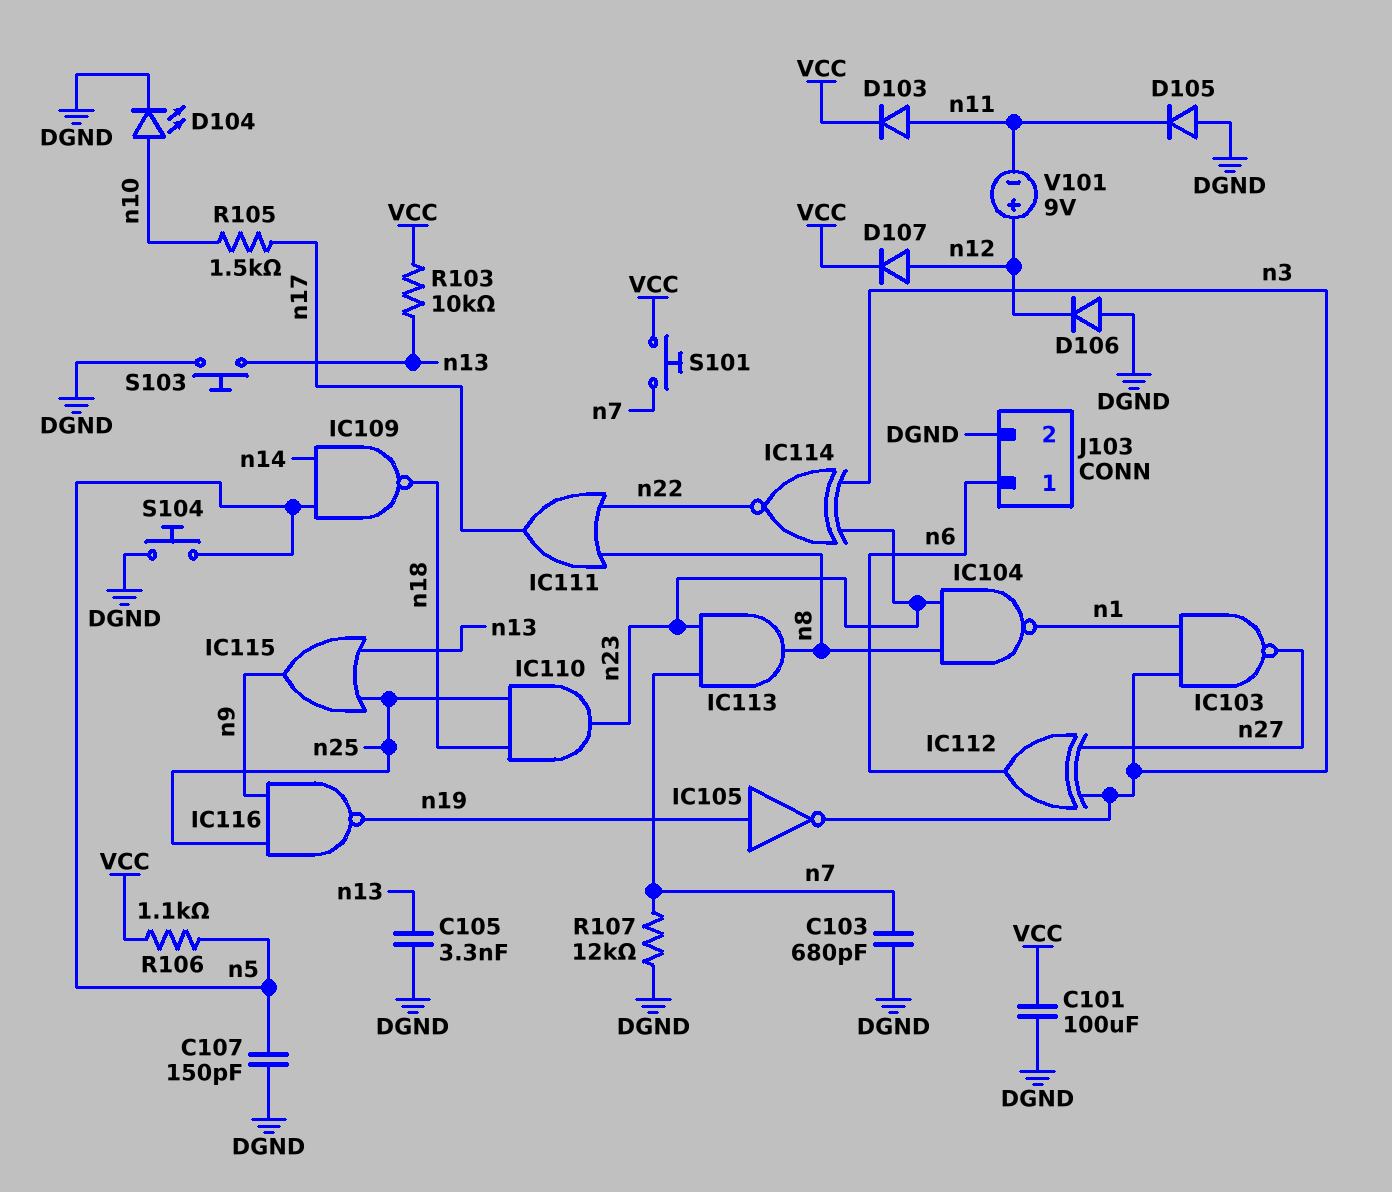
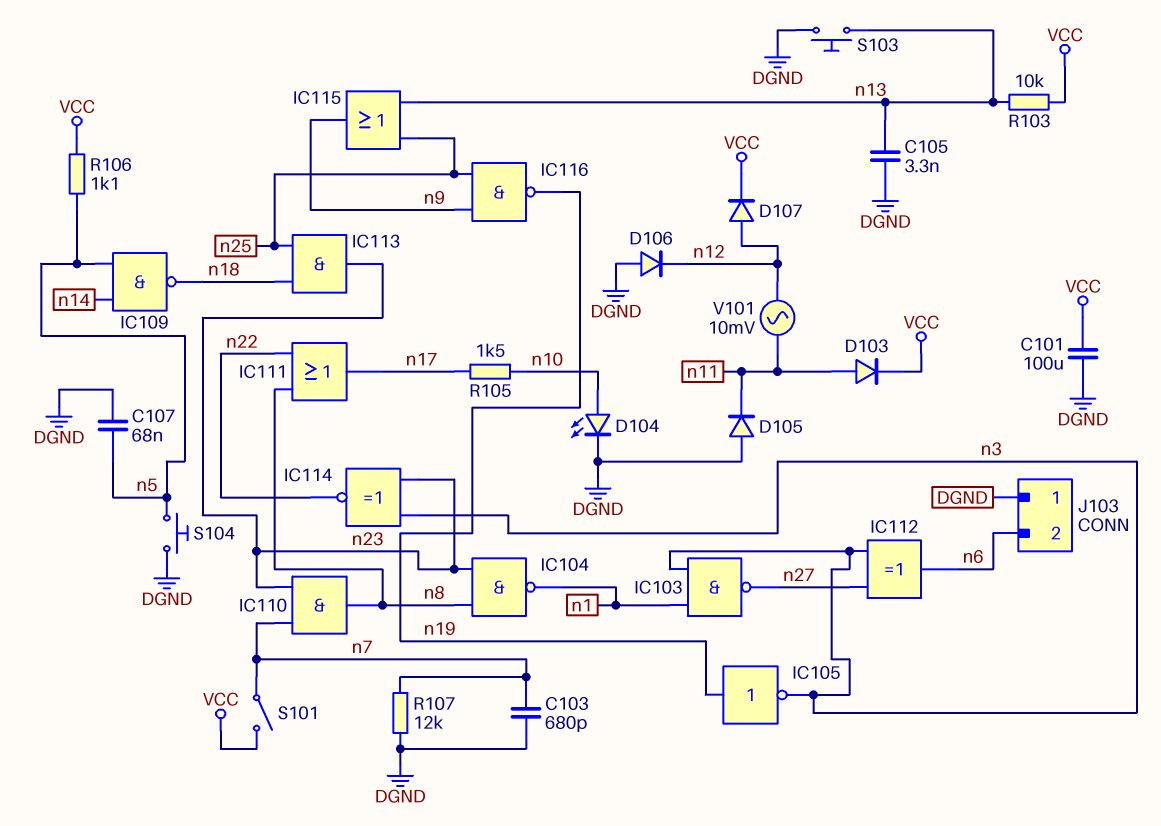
C107: 150pF (DGND, n5) -> 68nF (DGND, n5)
IC110: AND (in n18, in n25, out n23) -> AND (in n7, in n23, out n8)
IC113: AND (in n7, in n23, out n8) -> AND (in n18, in n25, out n23)
J103 pin 1: n6 -> DGND
J103 pin 2: DGND -> n6
S101: button (VCC, n7) -> switch (VCC, n7)
V101: 9V (plus n12, minus n11) -> AC 10mV (n11, n12)

